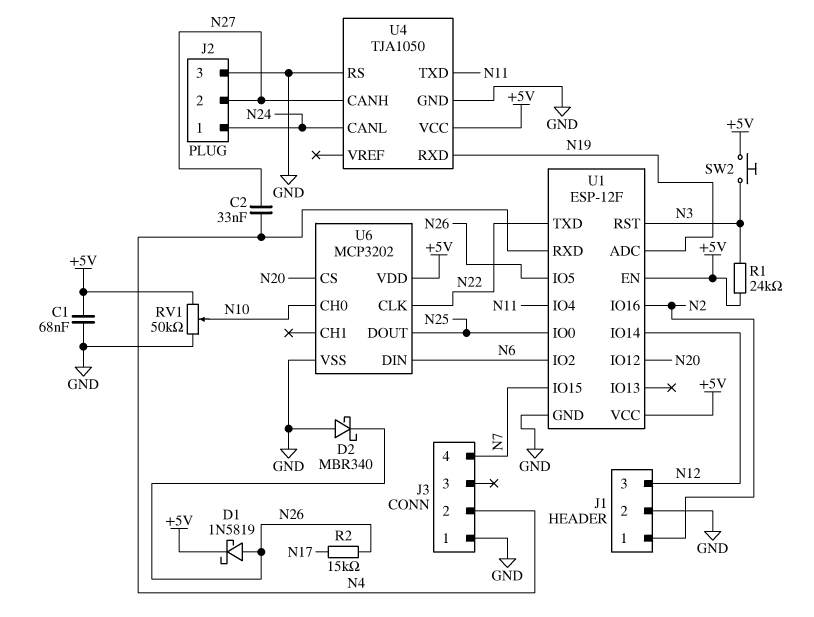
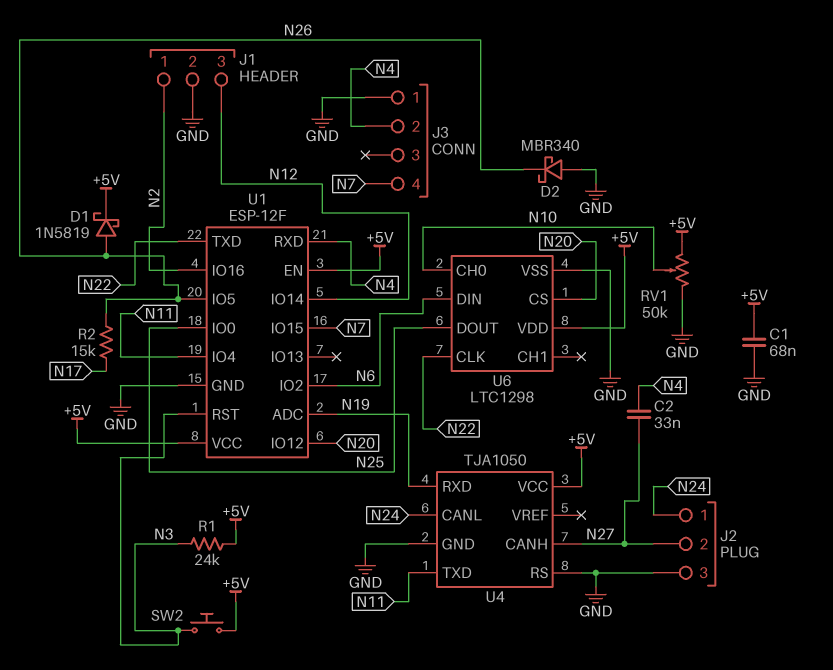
U6: MCP3202 -> LTC1298

